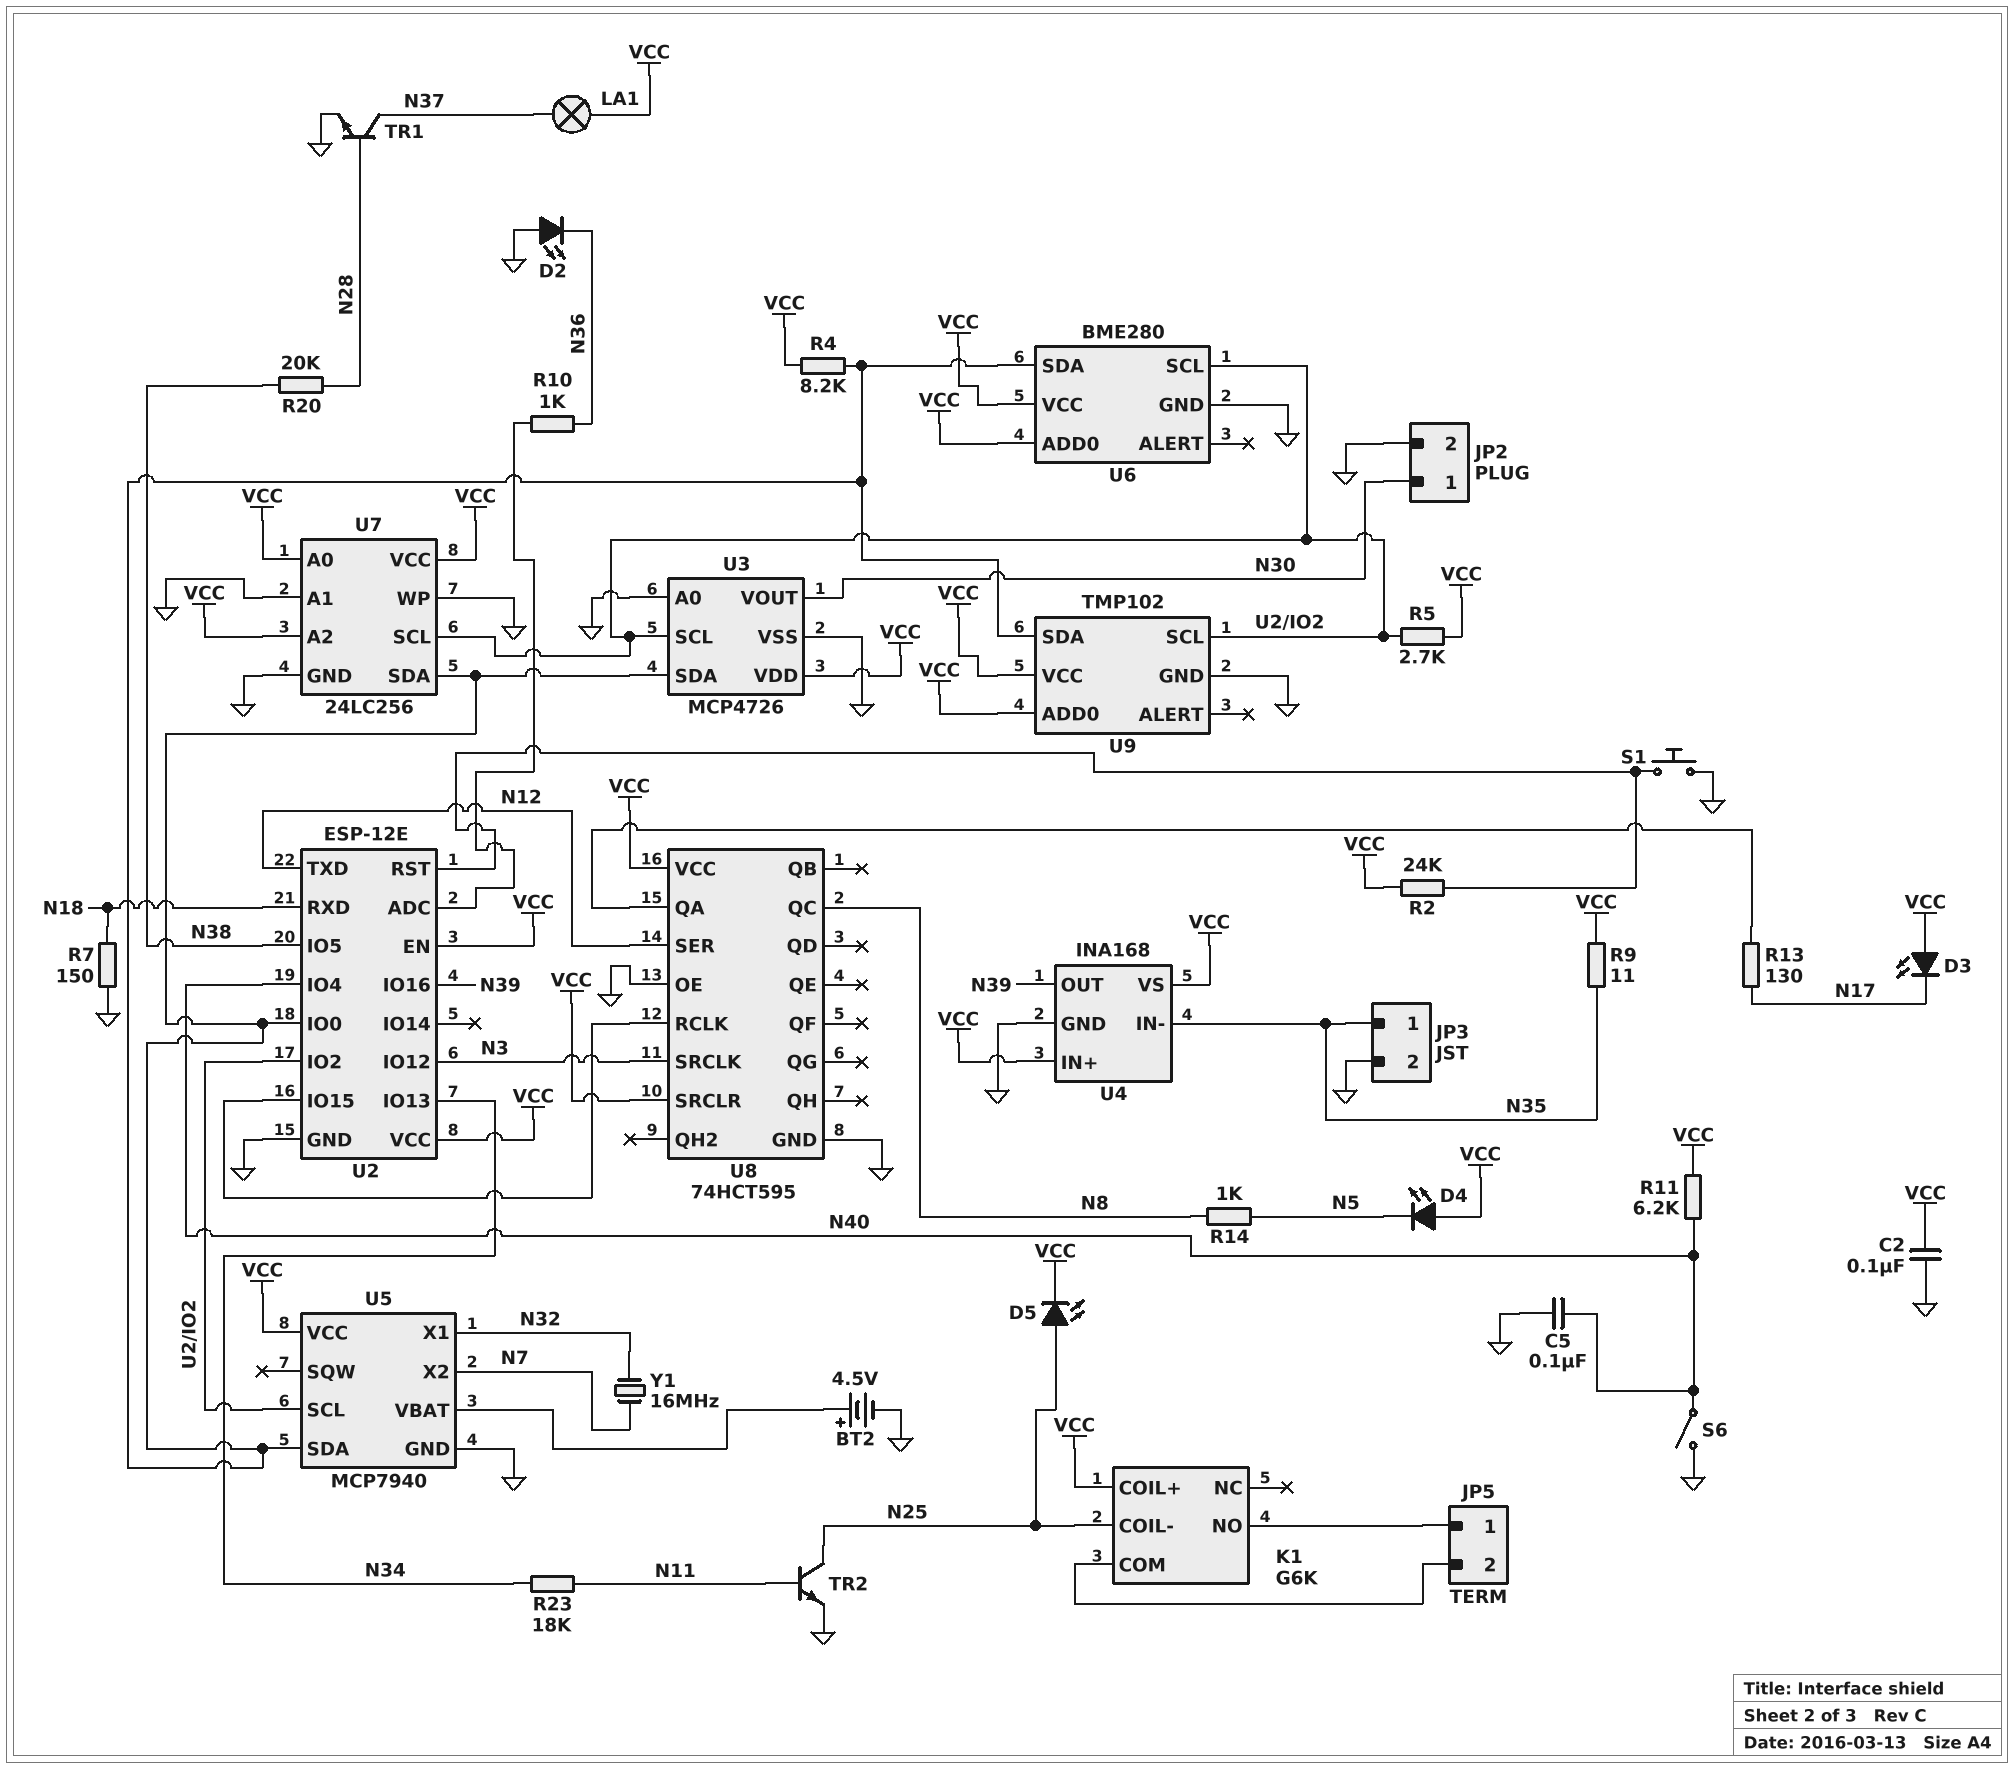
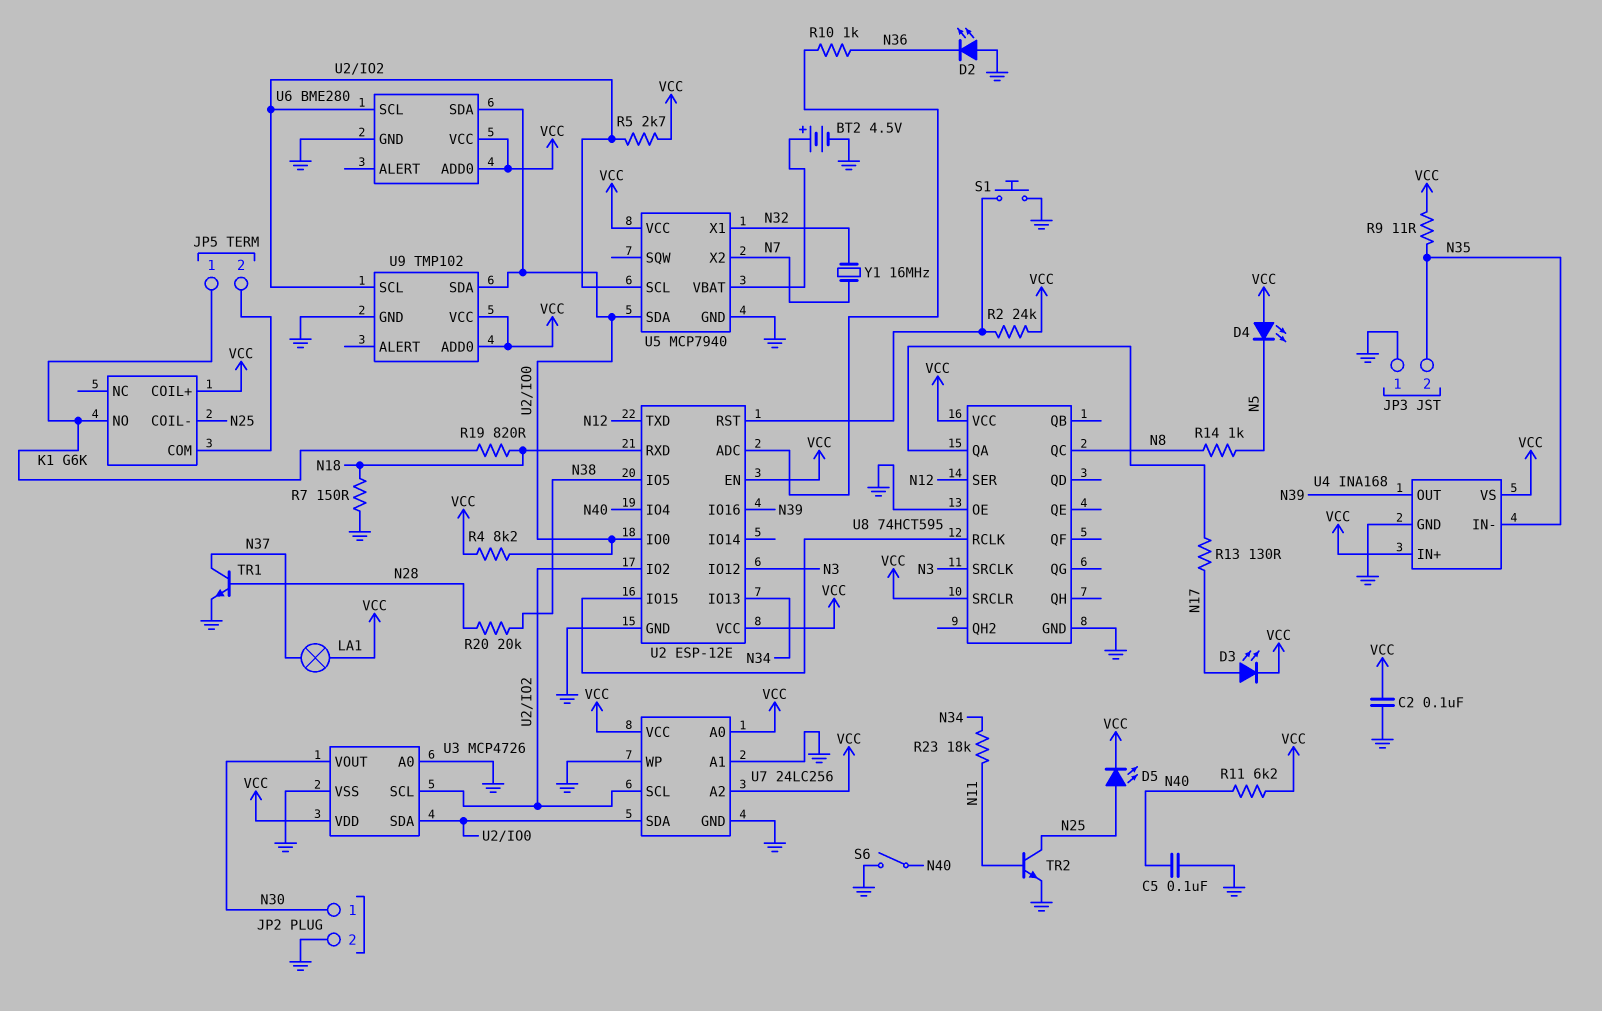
D3: LED (A VCC, K N17) -> LED (A N17, K VCC)
JP3 pin 1: N35 -> GND
JP3 pin 2: GND -> N35
R19: none -> 820 (JP5/1, N18)

